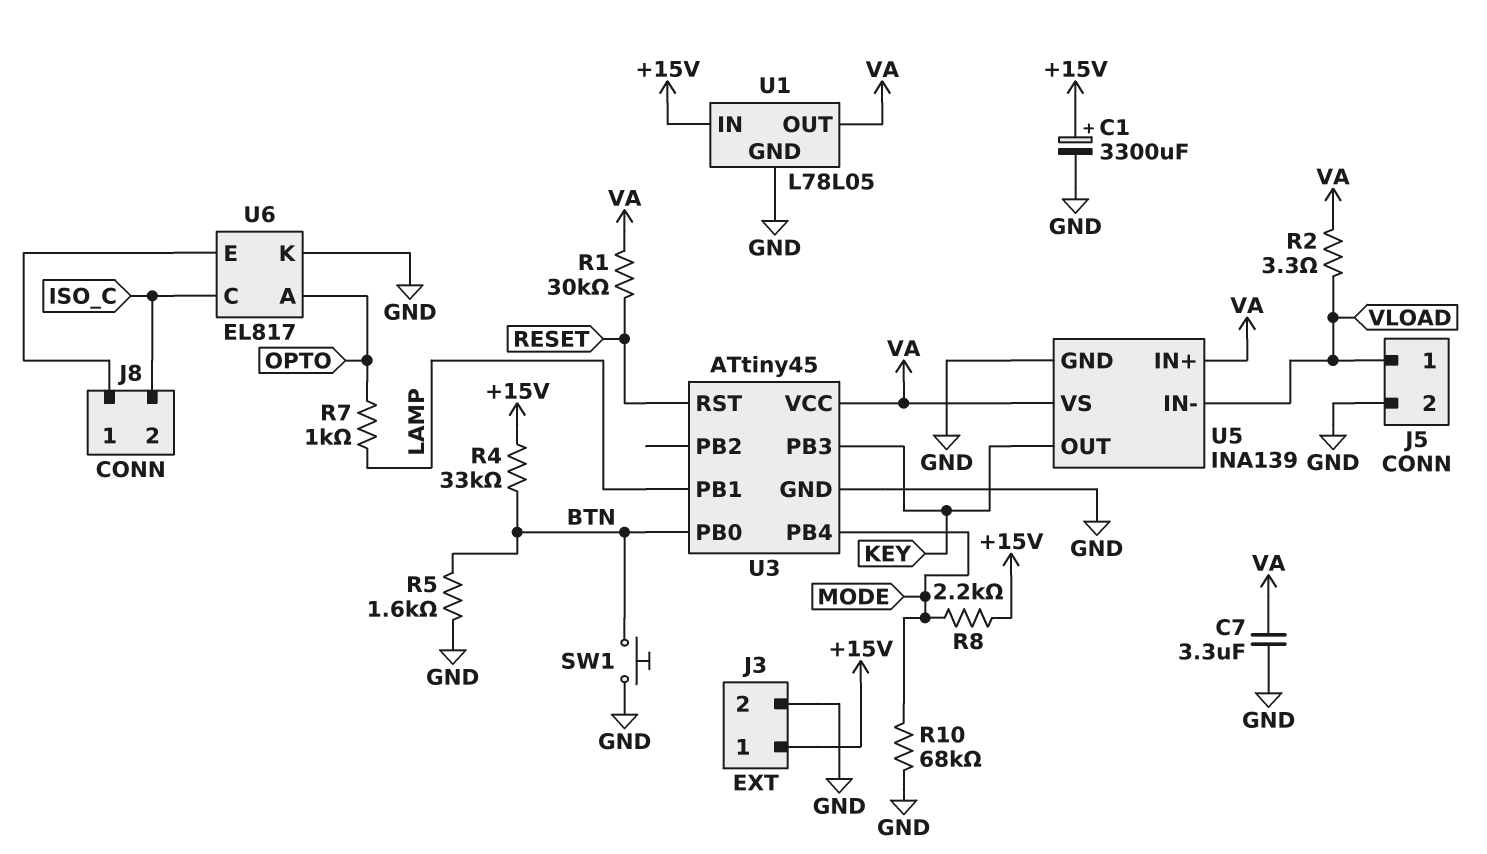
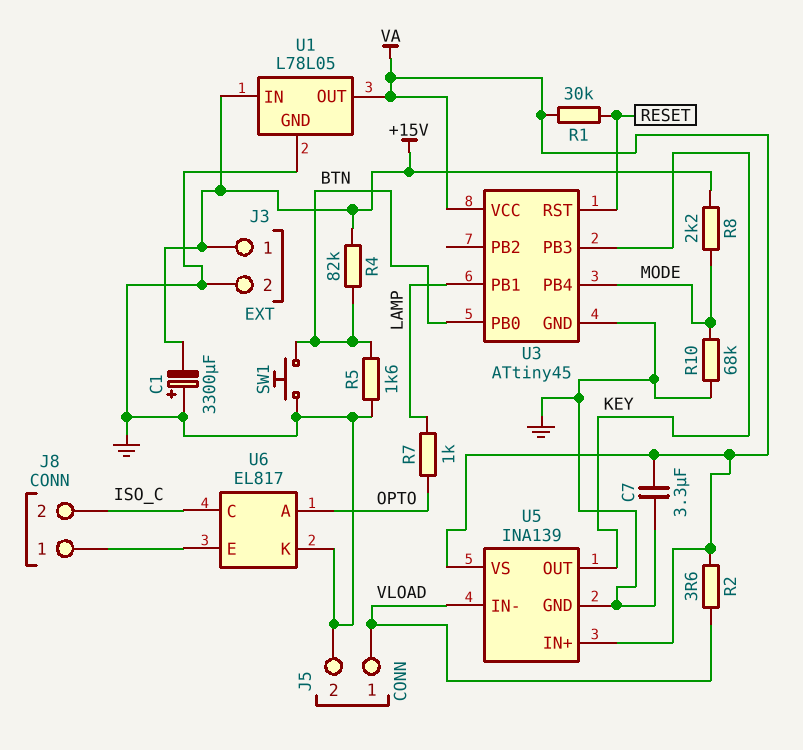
C1: 3300uF (plus +15V, minus GND) -> 3300uF (plus GND, minus +15V)
R2: 3.3 (VA, VLOAD) -> 3.6 (VA, VLOAD)
R4: 33k (+15V, BTN) -> 82k (+15V, BTN)

